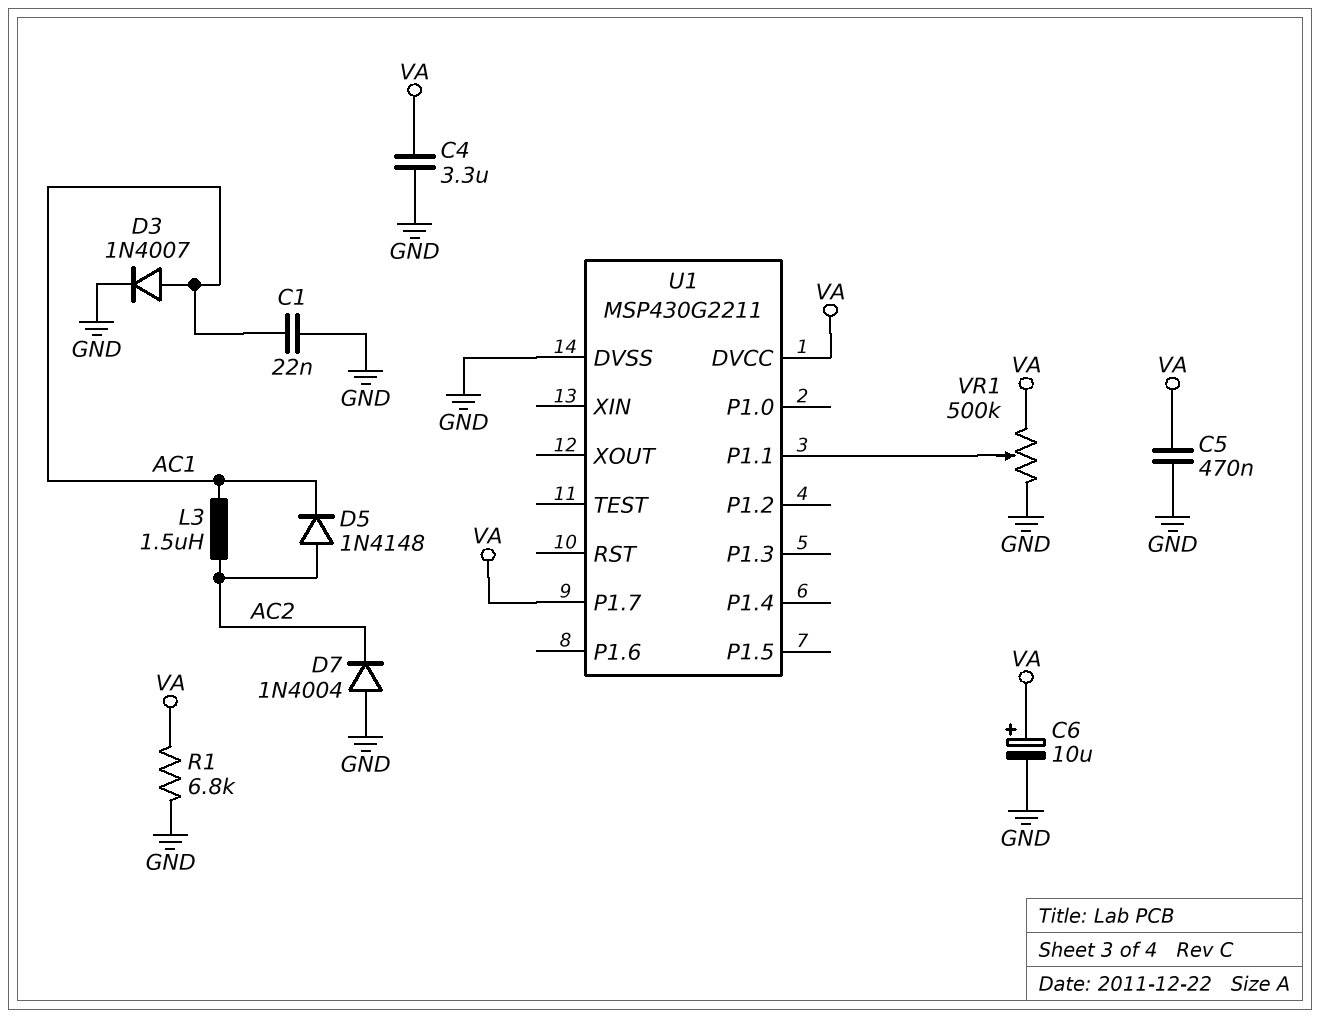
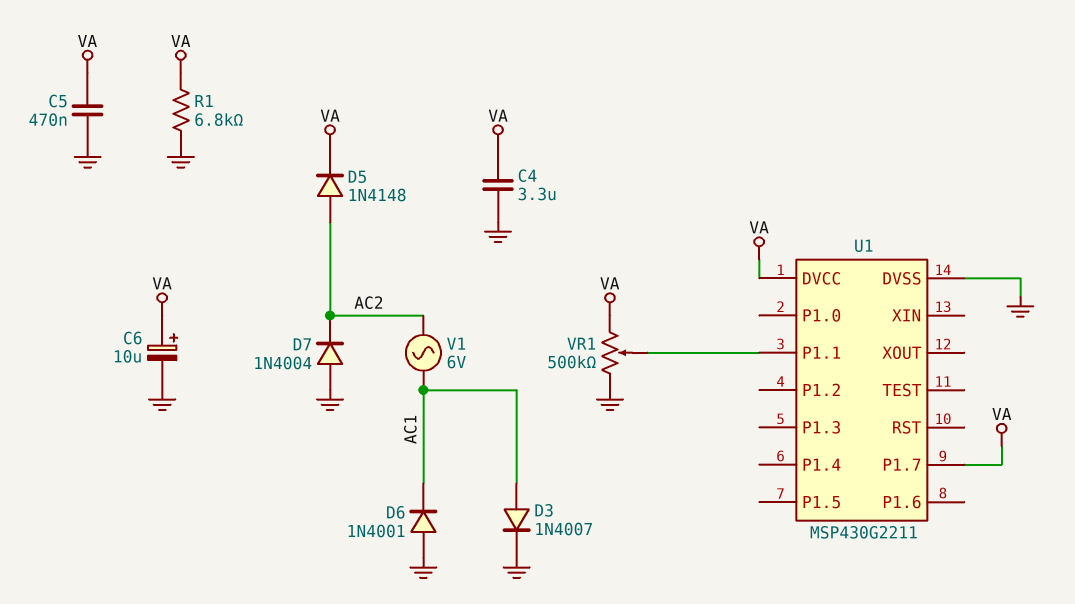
C1: 22nF (AC1, GND) -> none
D5: diode 1N4148 (A AC2, K AC1) -> diode 1N4148 (A AC2, K VA)
D6: none -> diode 1N4001 (A GND, K AC1)
L3: 1.5uH (AC1, AC2) -> none
V1: none -> AC 6V (AC1, AC2)

